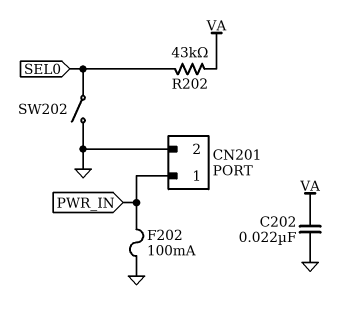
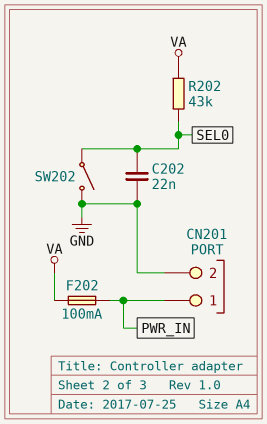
C202: 22nF (GND, VA) -> 22nF (GND, SEL0)
F202: 100mA (GND, PWR_IN) -> 100mA (PWR_IN, VA)

